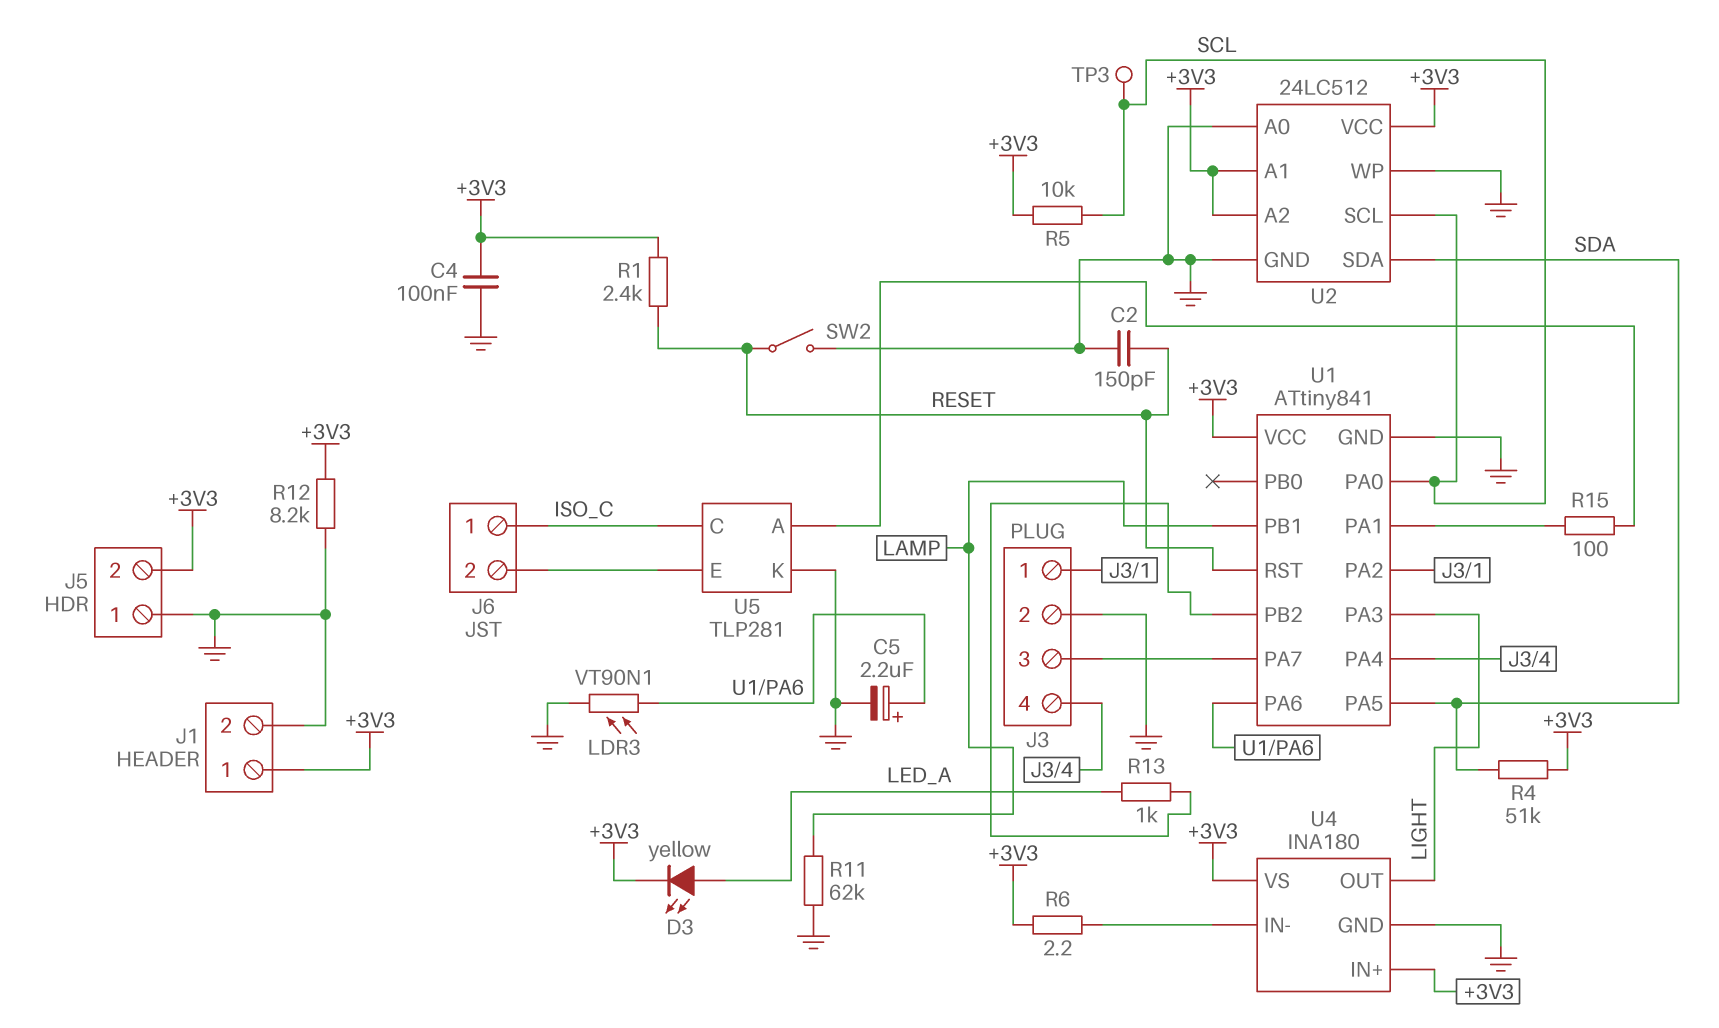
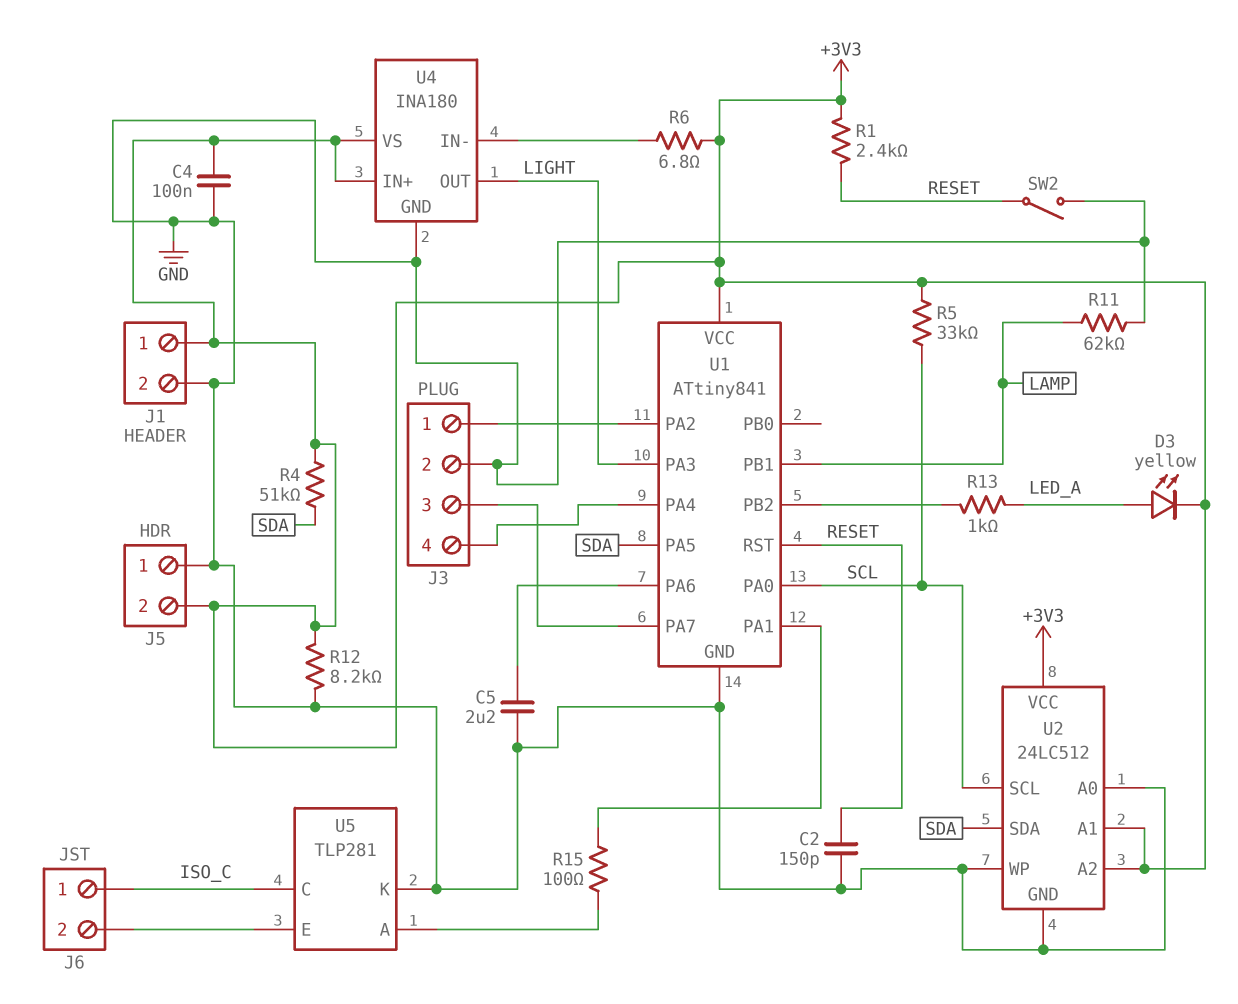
C5: 2.2uF (plus U1/PA6, minus GND) -> 2.2uF (GND, U1/PA6)
LDR3: VT90N1 (GND, U1/PA6) -> none
R5: 10k (+3V3, SCL) -> 33k (+3V3, SCL)
R6: 2.2 (+3V3, U4/IN-) -> 6.8 (+3V3, U4/IN-)
TP3: test point (SCL) -> none

